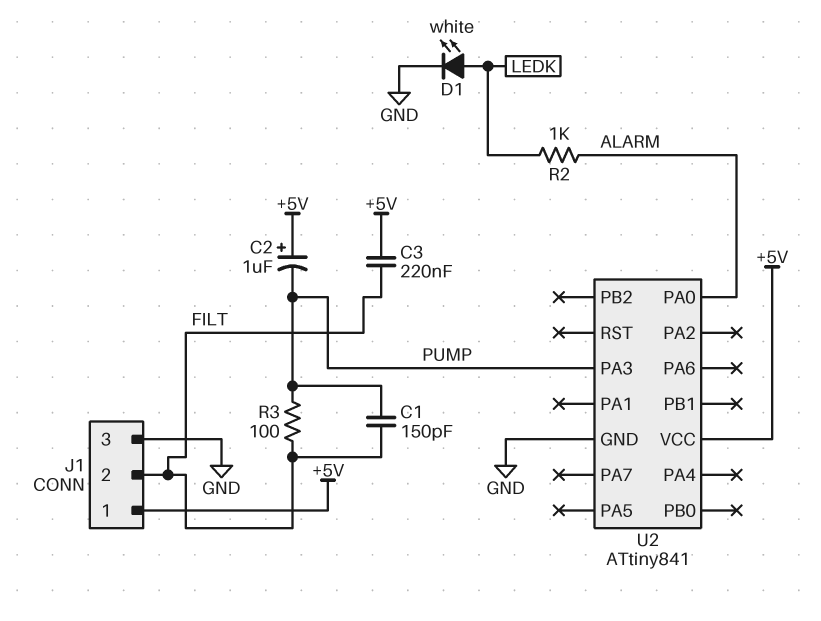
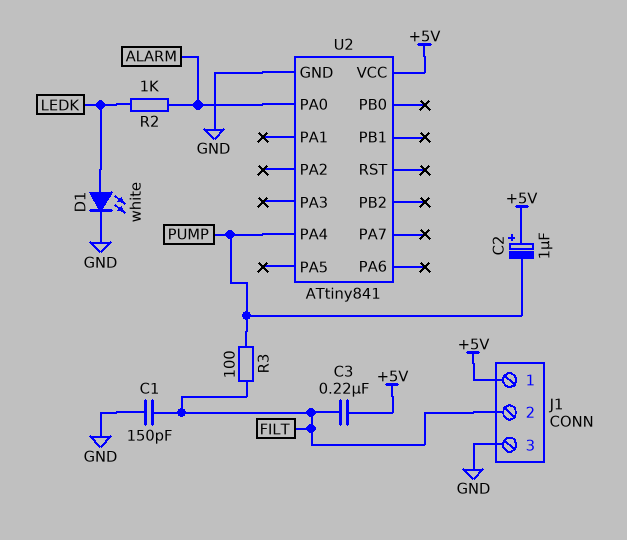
C1: 150pF (FILT, PUMP) -> 150pF (FILT, GND)
U2 pin PA3: PUMP -> none
U2 pin PA4: none -> PUMP

